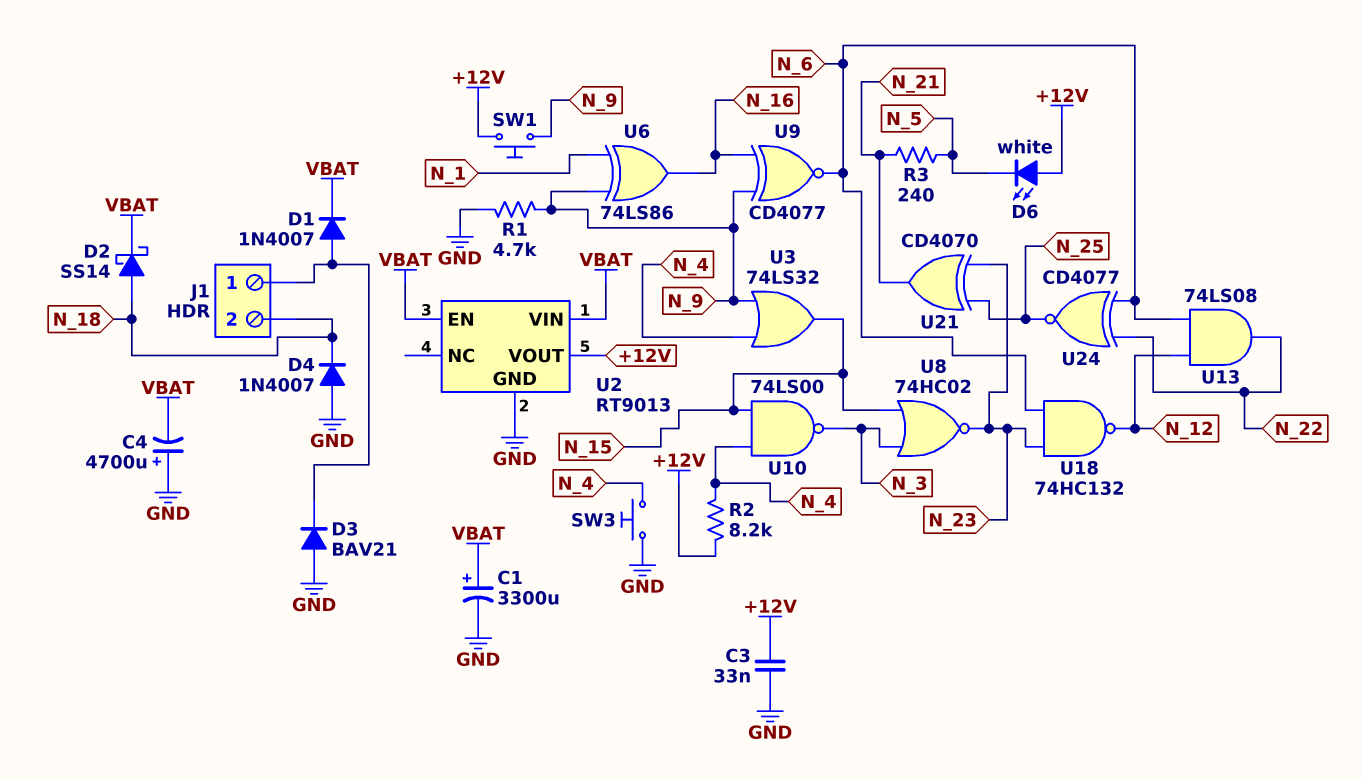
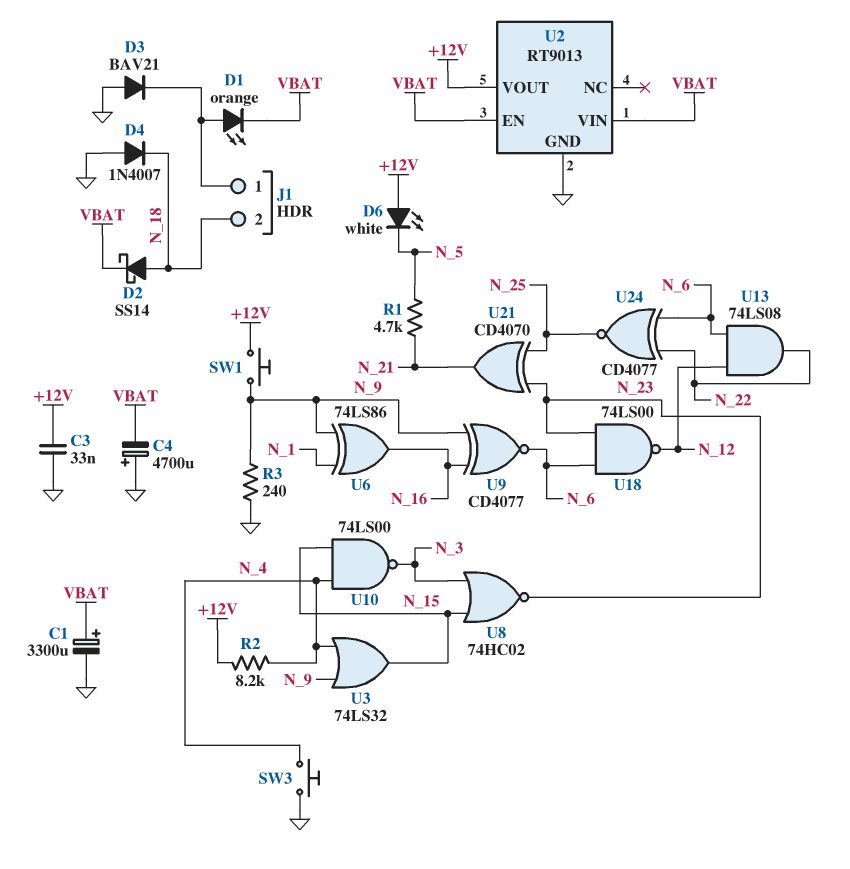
D1: diode 1N4007 (A J1/1, K VBAT) -> LED orange (A J1/1, K VBAT)
R1: 4.7k (GND, N_9) -> 4.7k (N_5, N_21)
R3: 240 (N_5, N_21) -> 240 (GND, N_9)
U18: NAND 74HC132 (in N_6, in N_23, out N_12) -> NAND 74LS00 (in N_6, in N_23, out N_12)

